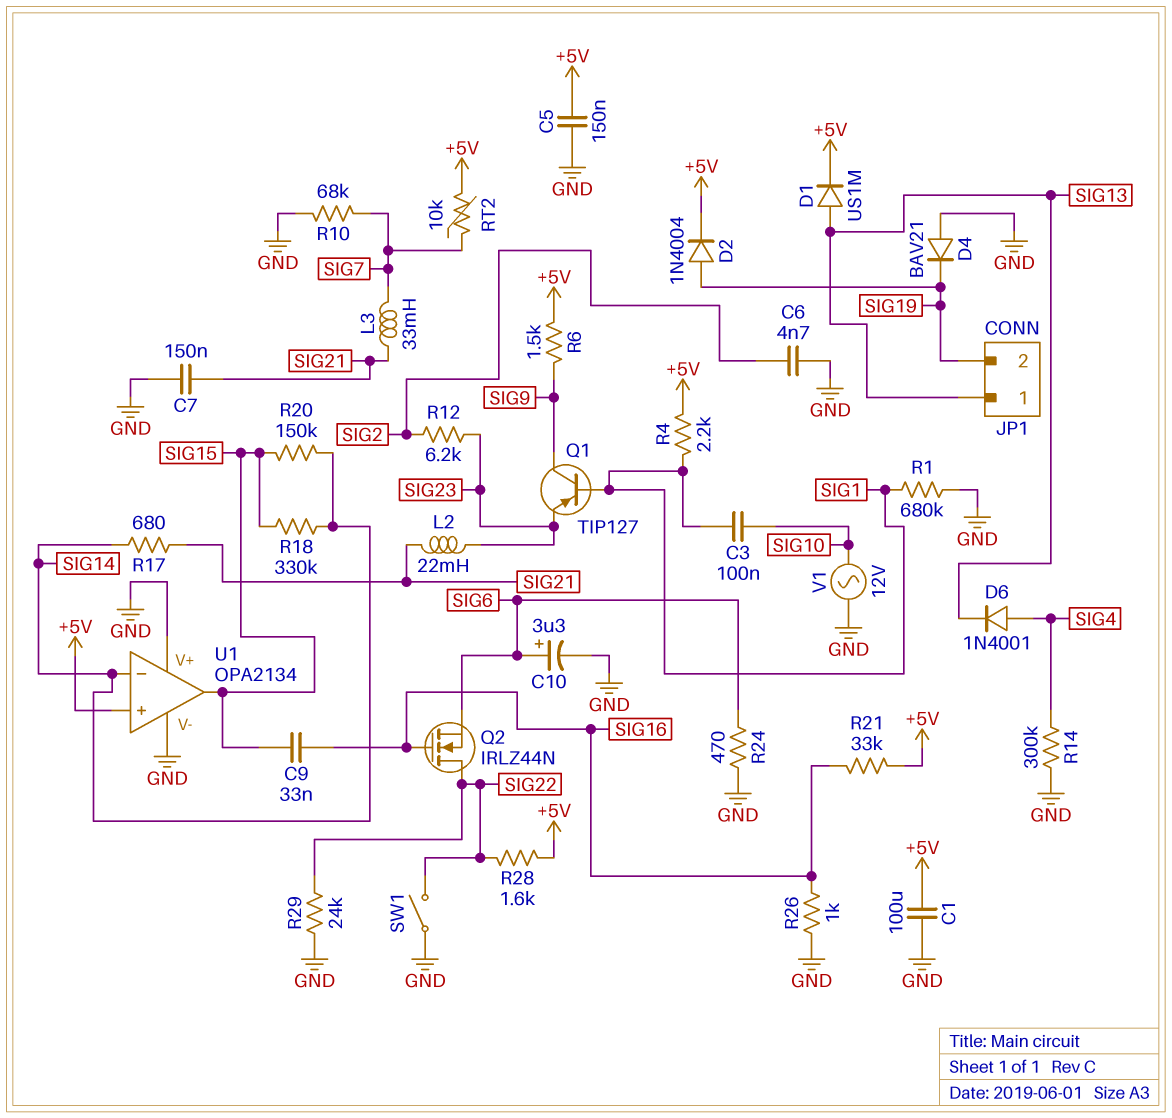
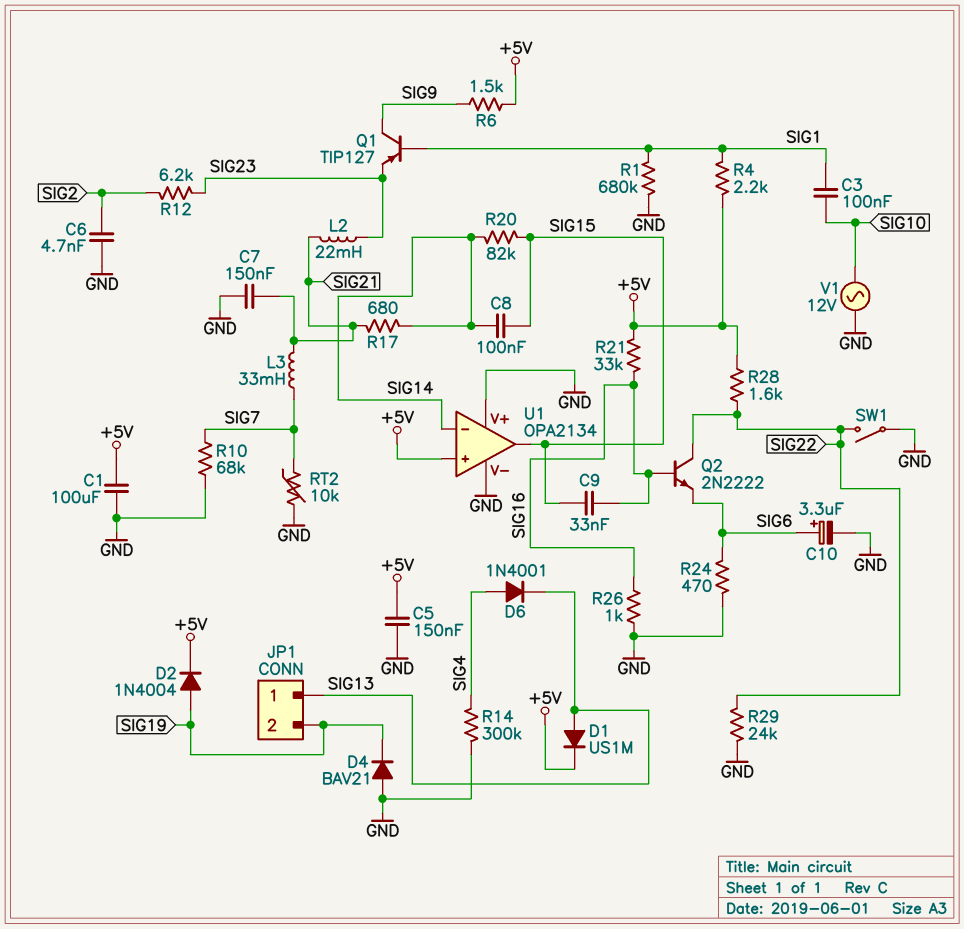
C8: none -> 100nF (SIG14, SIG15)
Q2: NMOS IRLZ44N (G SIG16, D SIG22, S SIG6) -> NPN 2N2222 (B SIG16, C SIG22, E SIG6)
R18: 330k (SIG14, SIG15) -> none
R20: 150k (SIG14, SIG15) -> 82k (SIG14, SIG15)
RT2: 10k (+5V, SIG7) -> 10k (GND, SIG7)

